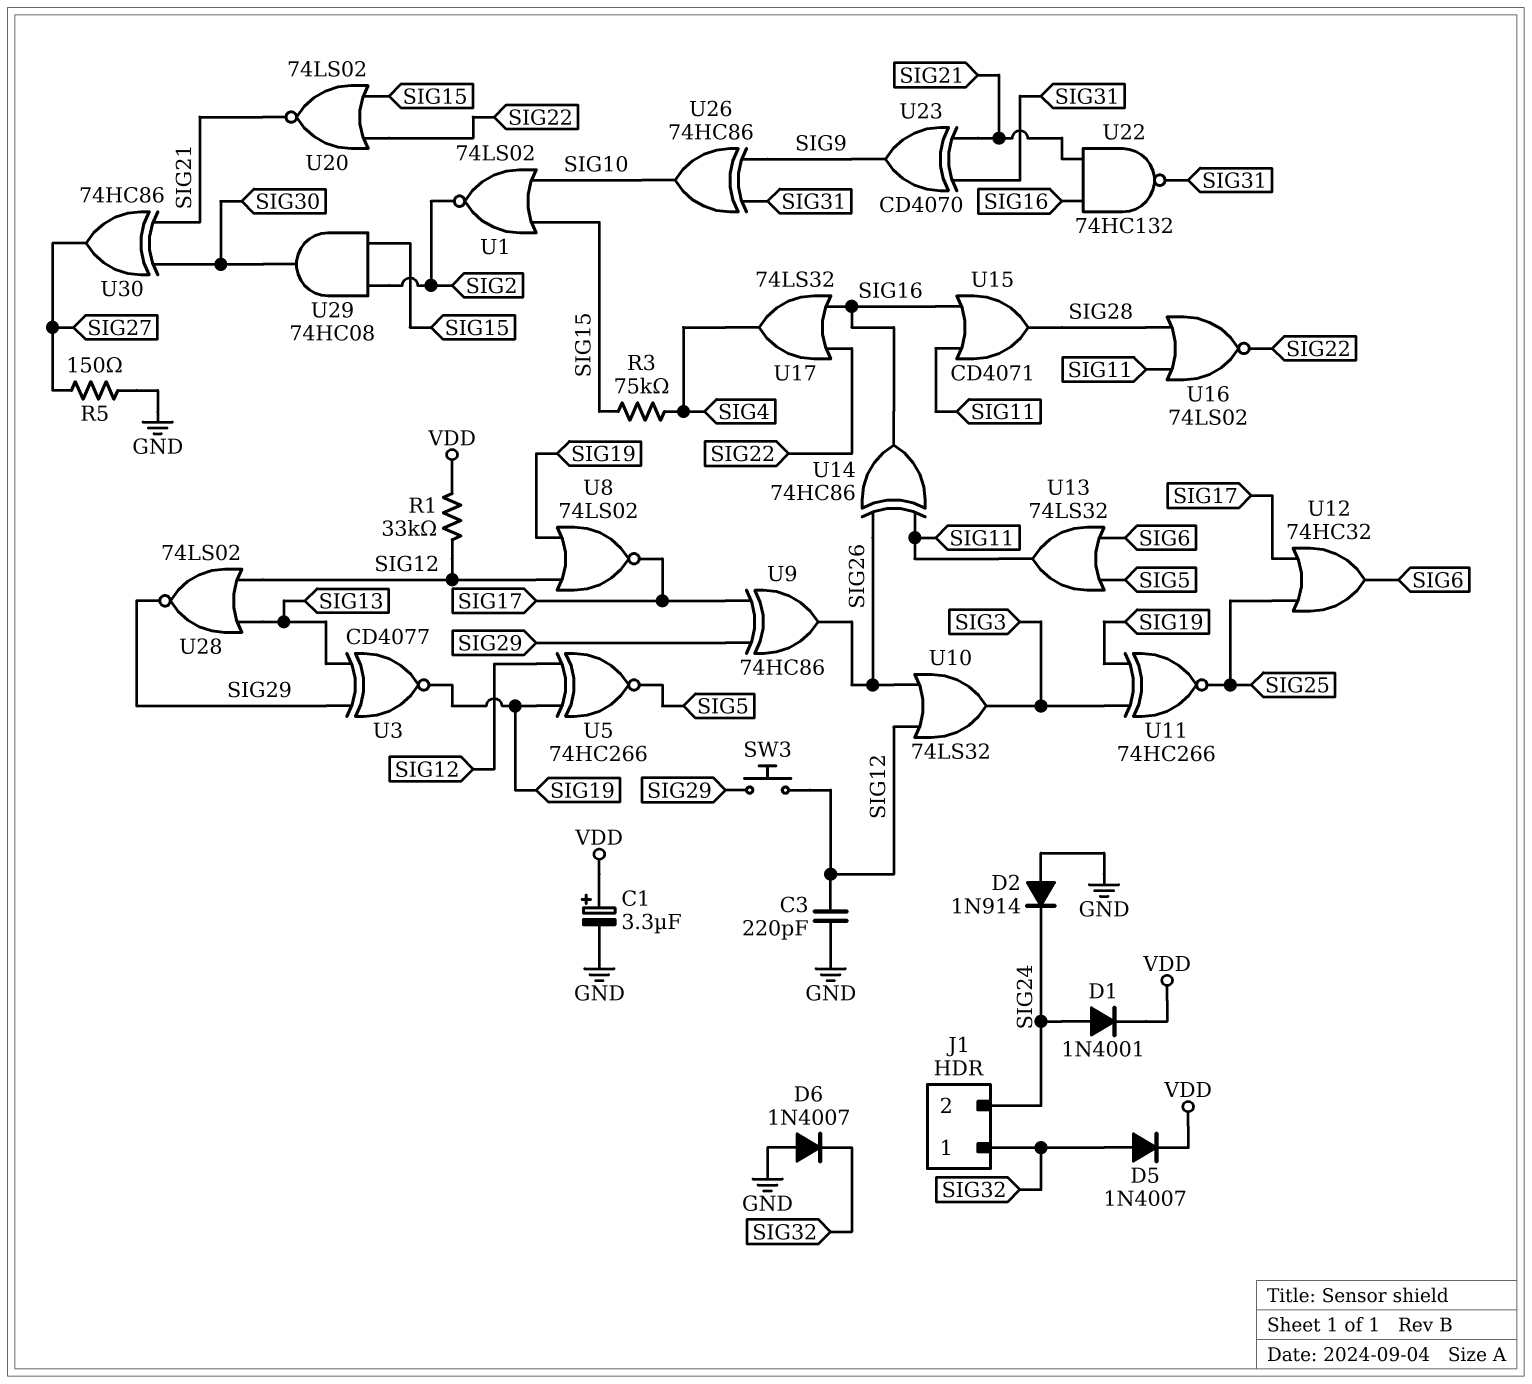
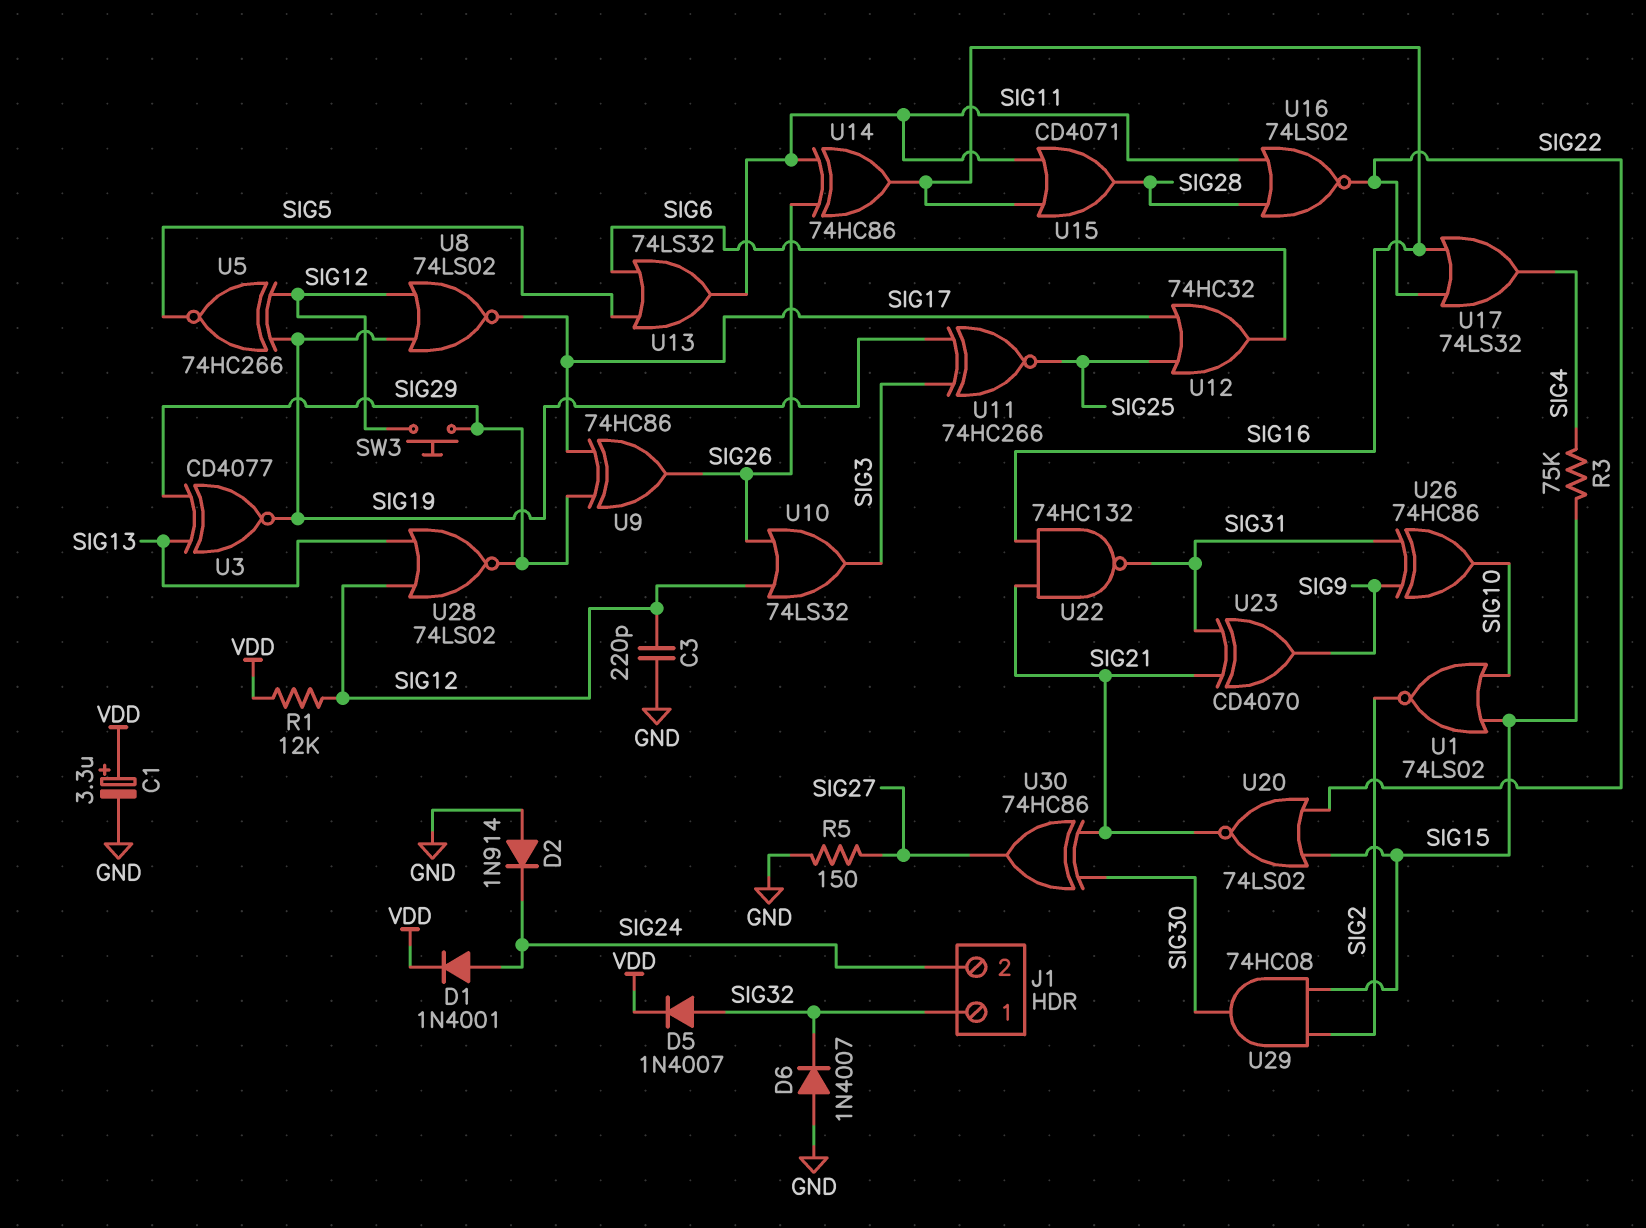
R1: 33k (SIG12, VDD) -> 12k (SIG12, VDD)

